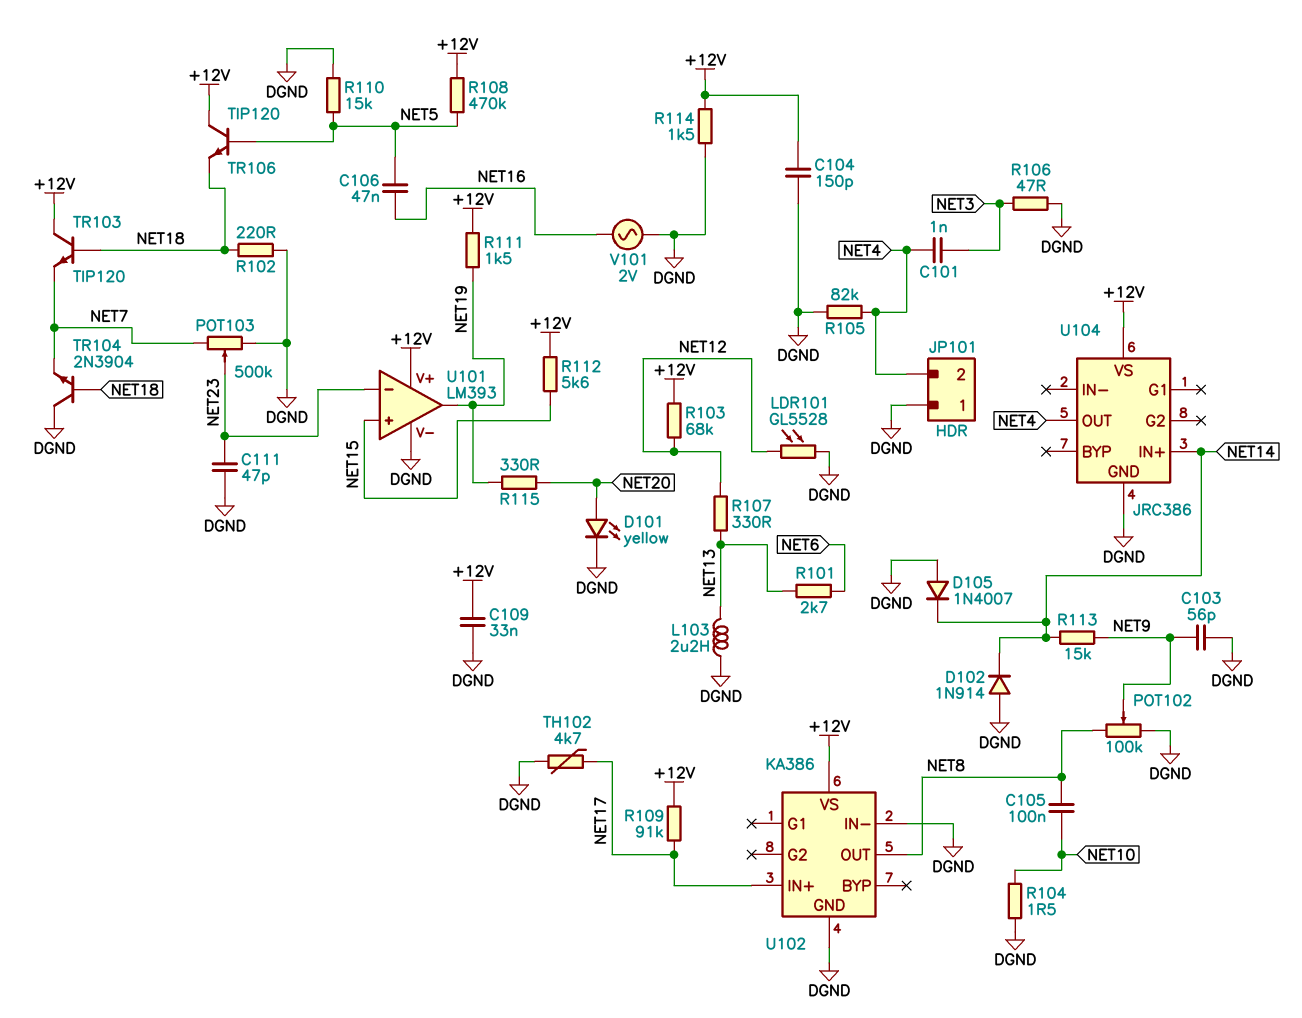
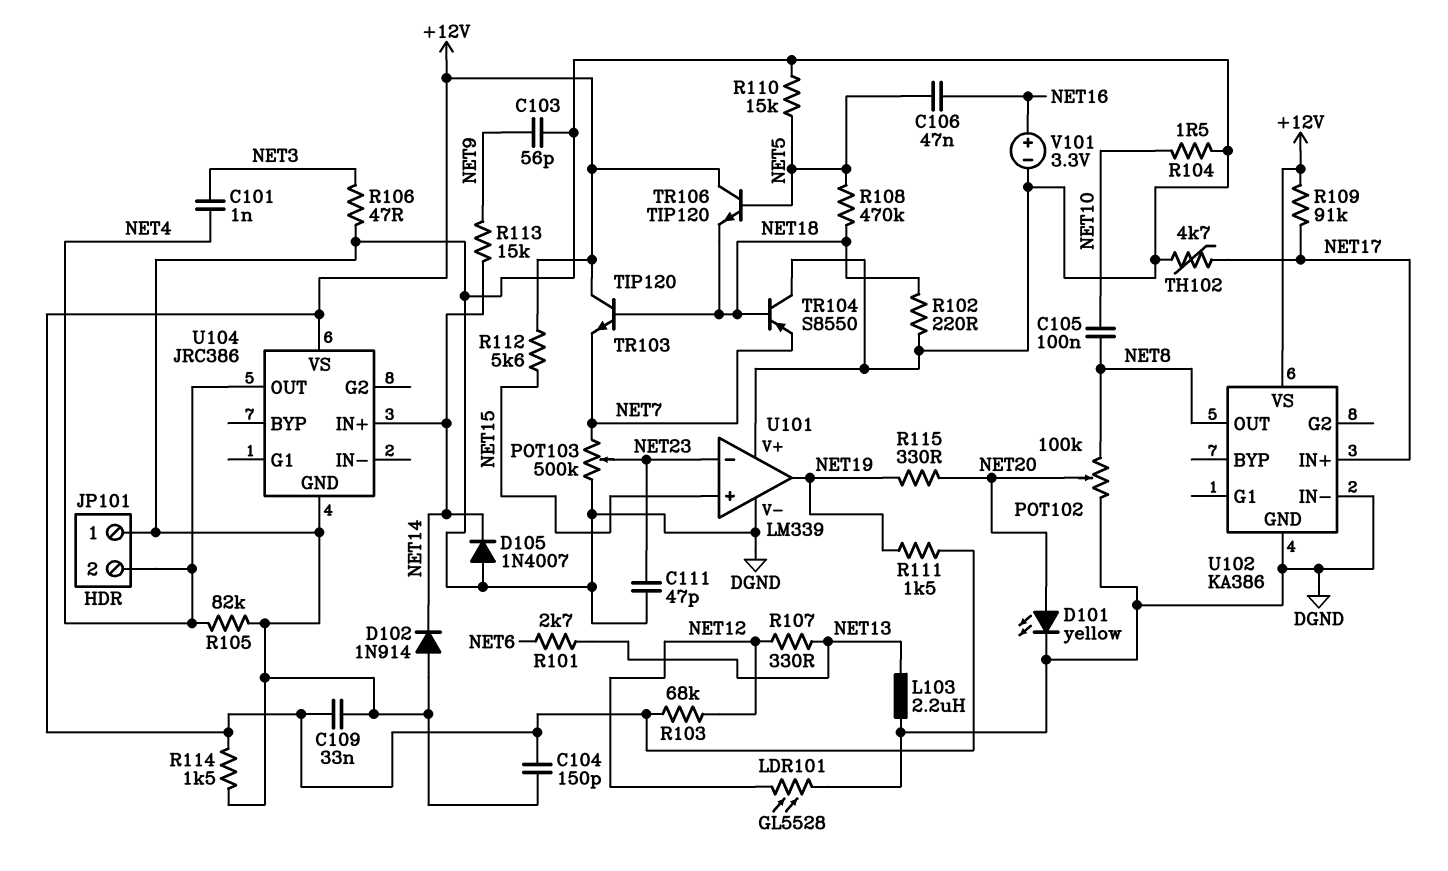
POT102: 100k (DGND, NET8, wiper NET9) -> 100k (DGND, NET8, wiper NET20)
R108: 470k (+12V, NET5) -> 470k (NET5, NET18)
TR104: NPN 2N3904 (B NET18, C DGND, E NET7) -> PNP S8550 (B NET18, C DGND, E NET7)
U101: LM393 -> LM339
U101 pin V+: +12V -> DGND
V101: AC 2V (DGND, NET16) -> 3.3V (plus NET16, minus DGND)

